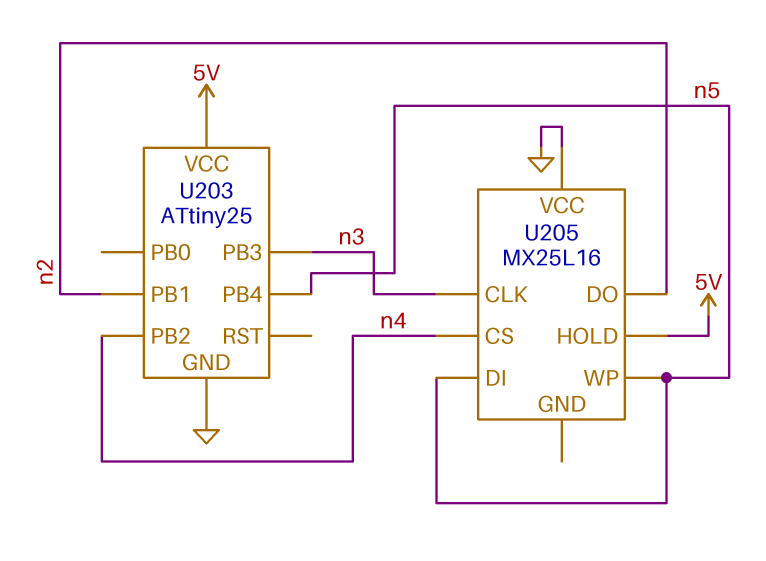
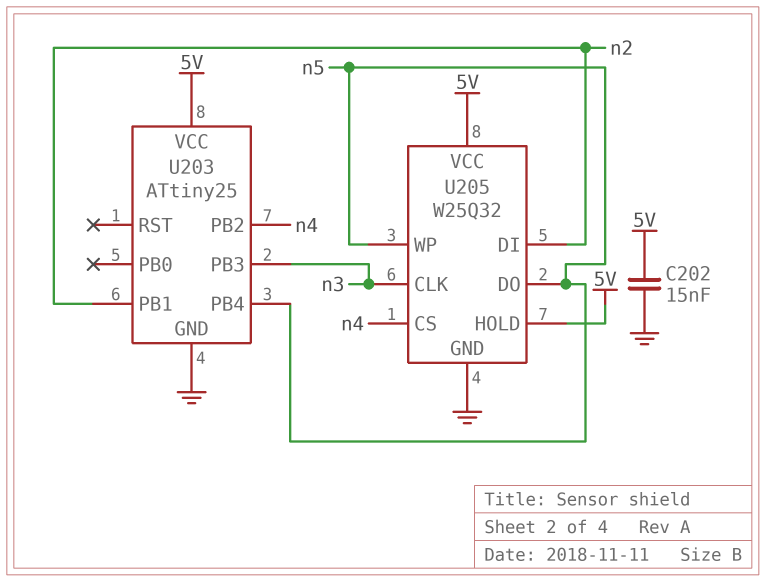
C202: none -> 15nF (5V, GND)
U205: MX25L16 -> W25Q32
U205 pin DI: n5 -> n2
U205 pin DO: n2 -> n5
U205 pin GND: none -> GND
U205 pin VCC: GND -> 5V

